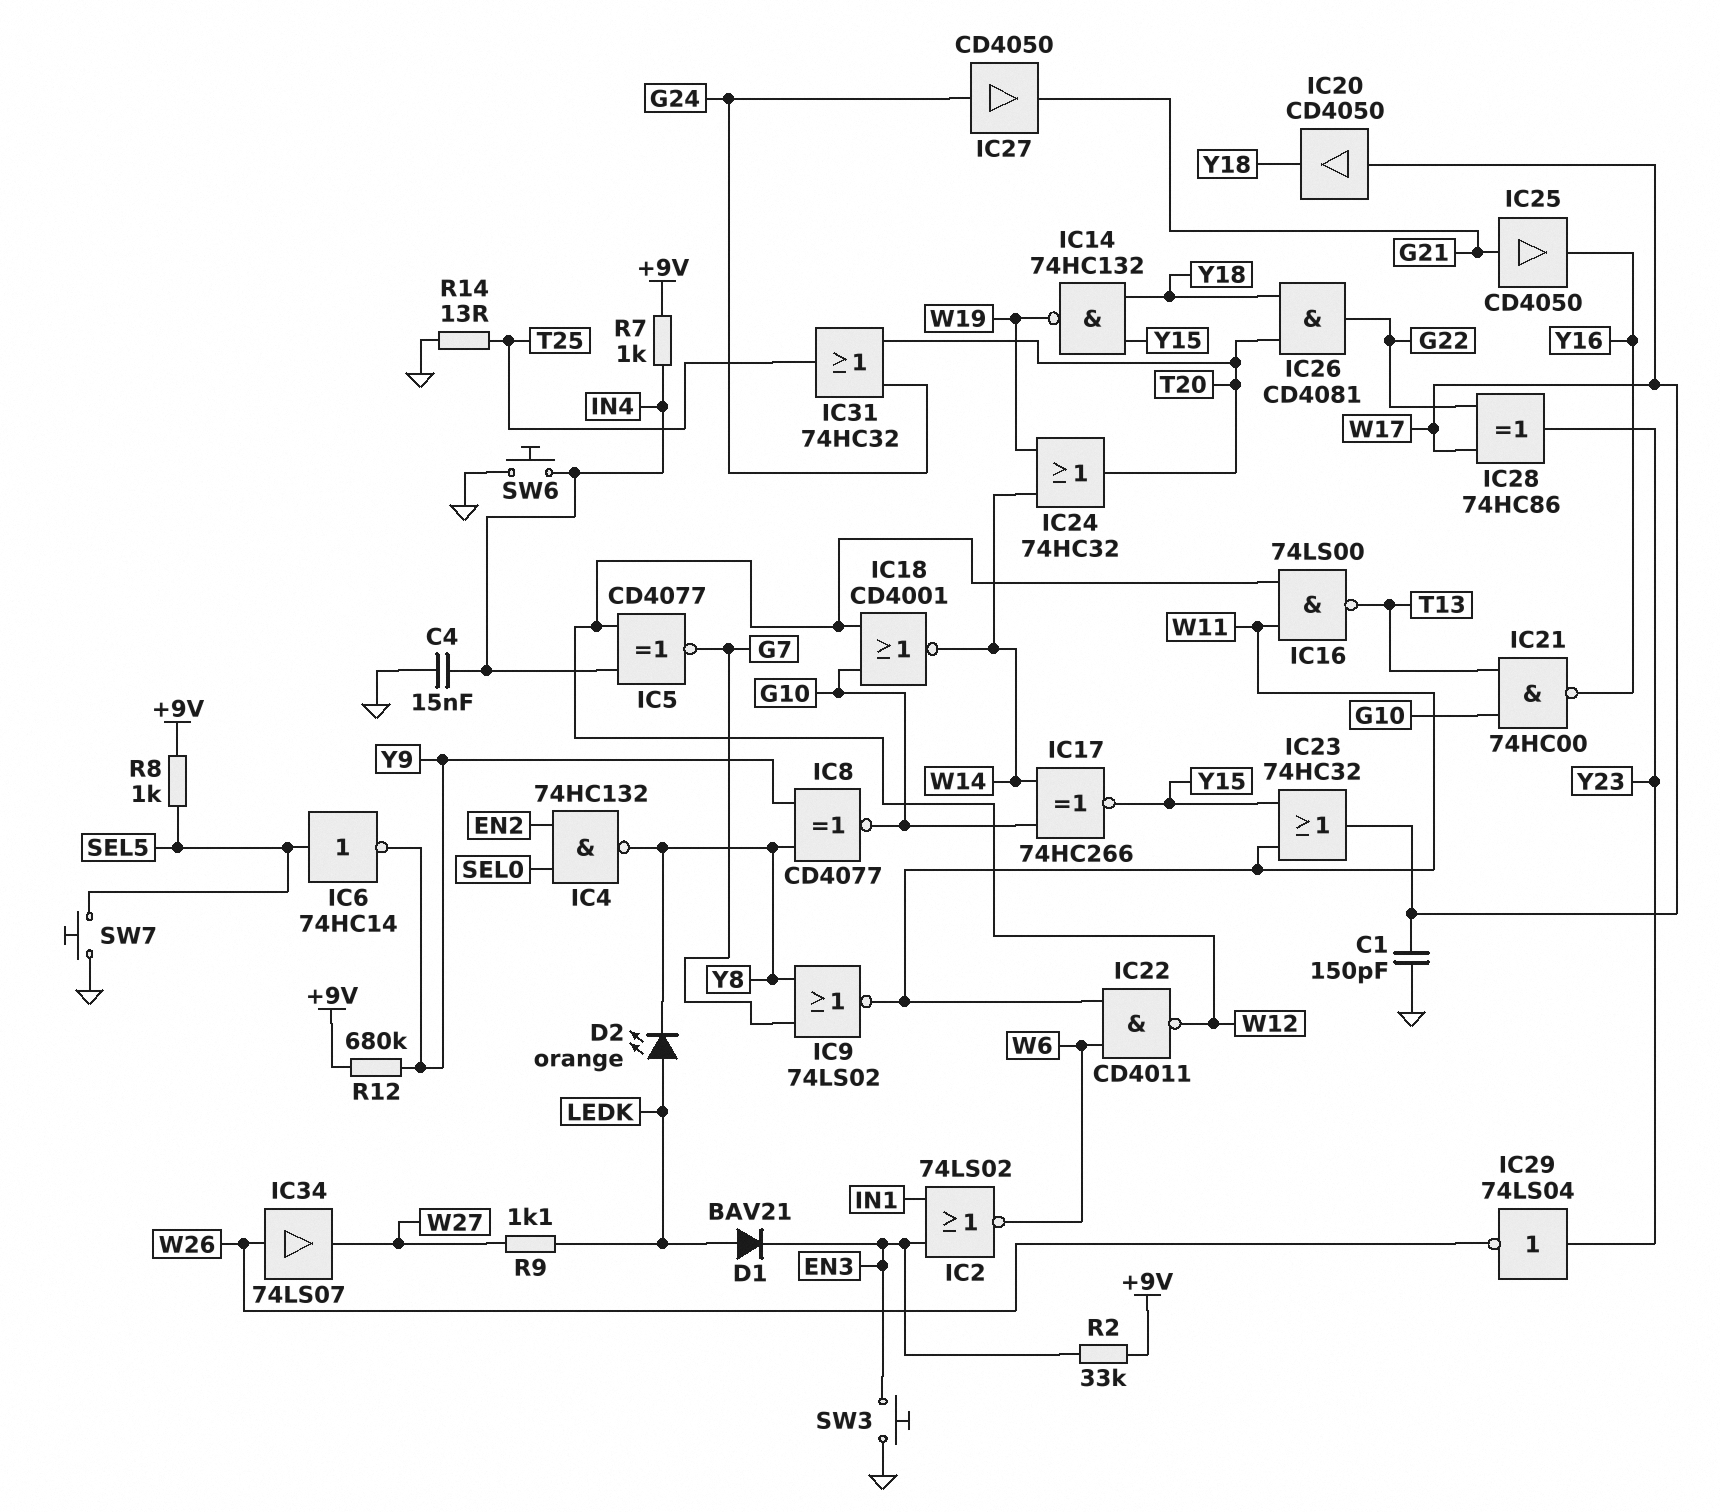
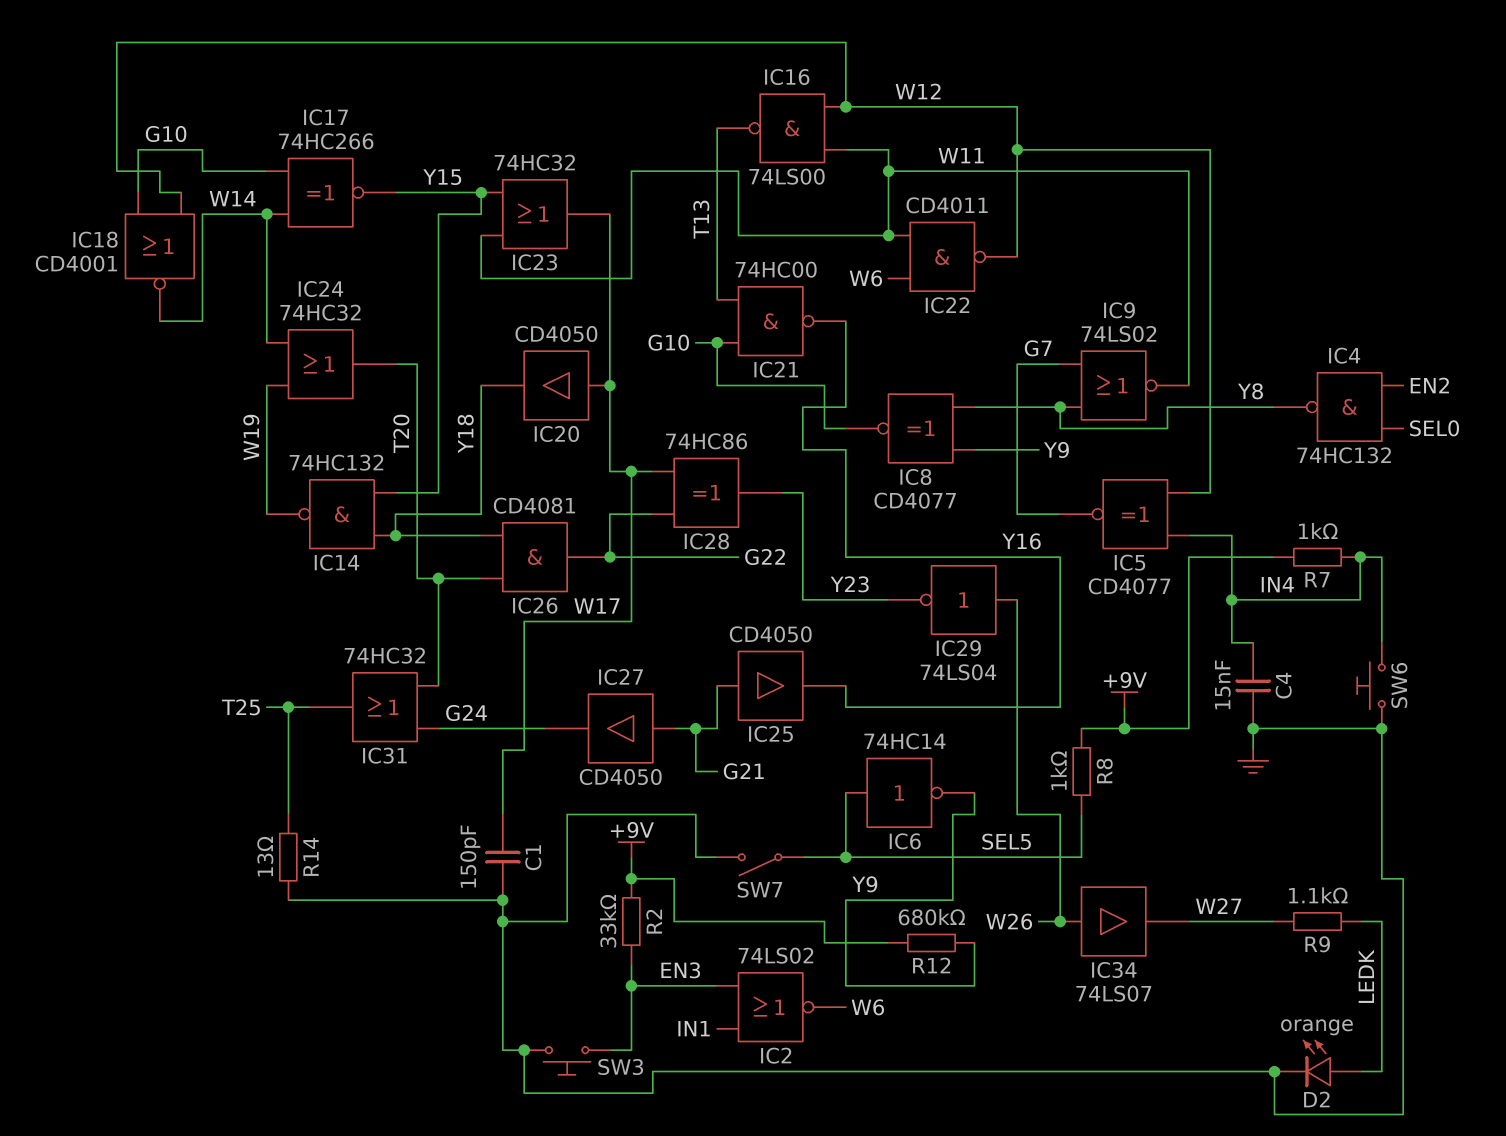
D1: diode BAV21 (A LEDK, K EN3) -> none
D2: LED orange (A LEDK, K Y8) -> LED orange (A LEDK, K GND)
IC27: buffer CD4050 (in G24, out G21) -> buffer CD4050 (in G21, out G24)
IC29: NOT 74LS04 (in Y23, out W26) -> NOT 74LS04 (in W26, out Y23)
SW7: button (GND, SEL5) -> switch (GND, SEL5)

